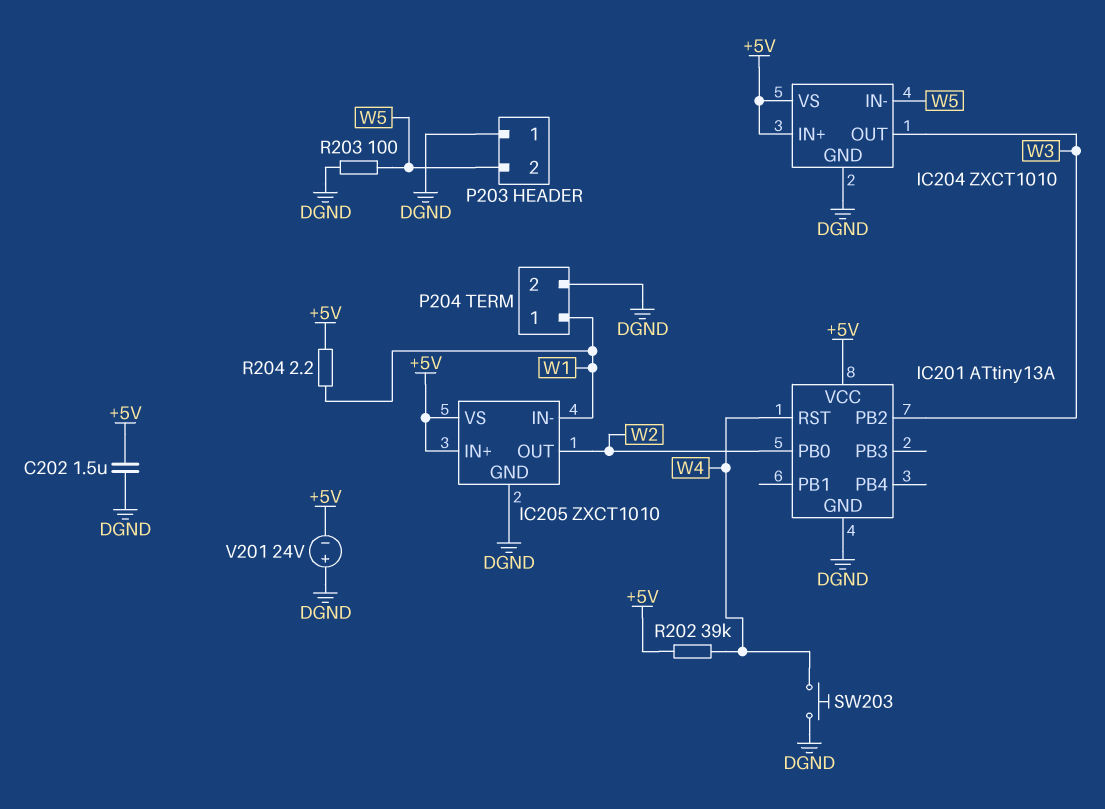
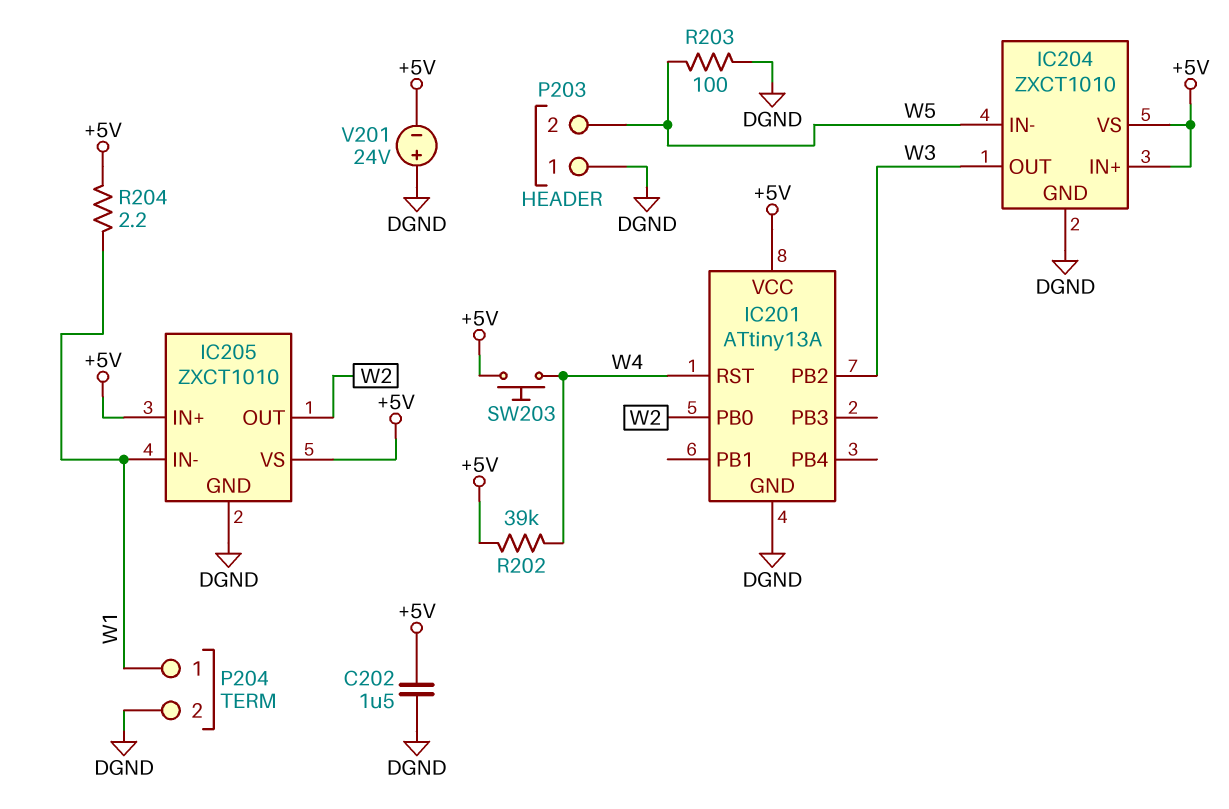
SW203: button (DGND, W4) -> button (+5V, W4)

